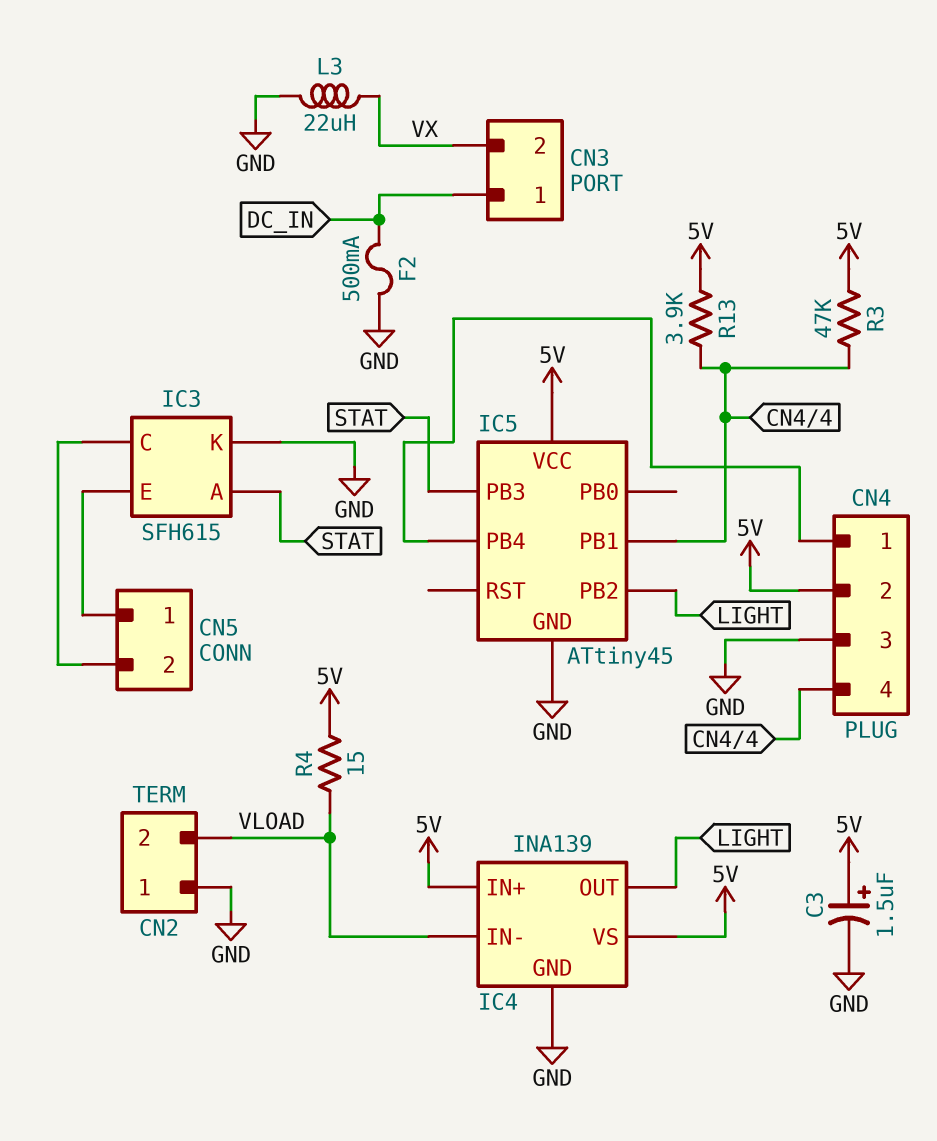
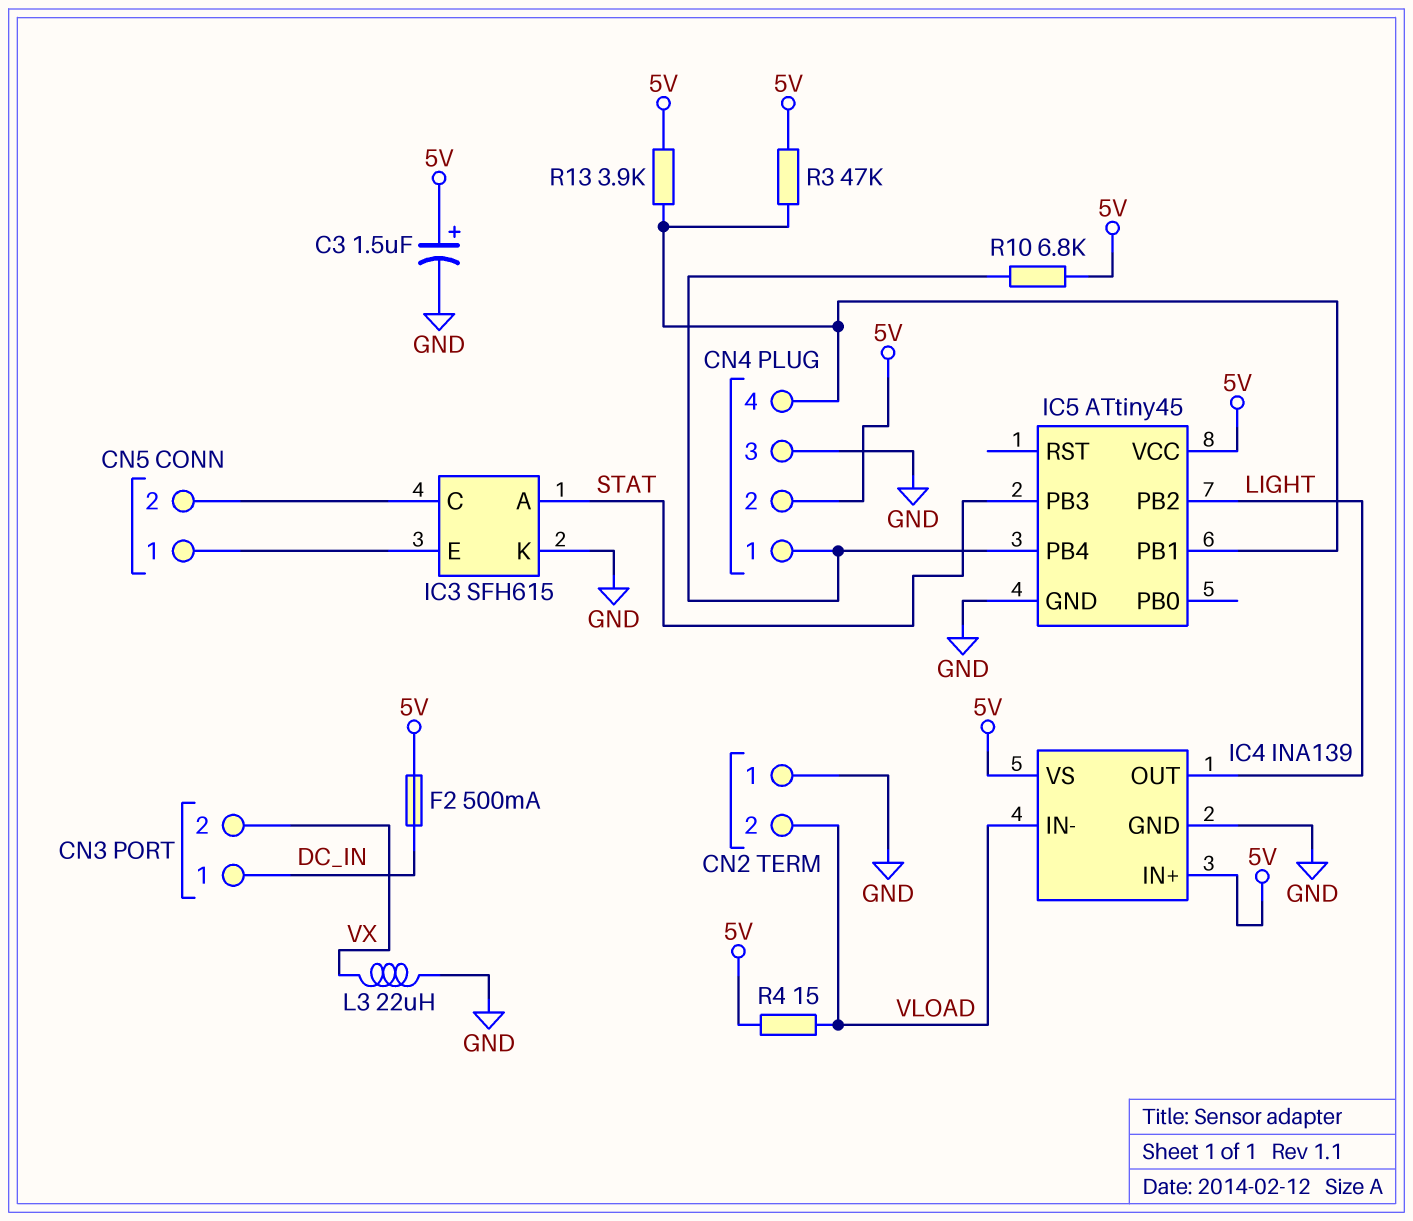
F2: 500mA (DC_IN, GND) -> 500mA (5V, DC_IN)
R10: none -> 6.8k (5V, CN4/1)

